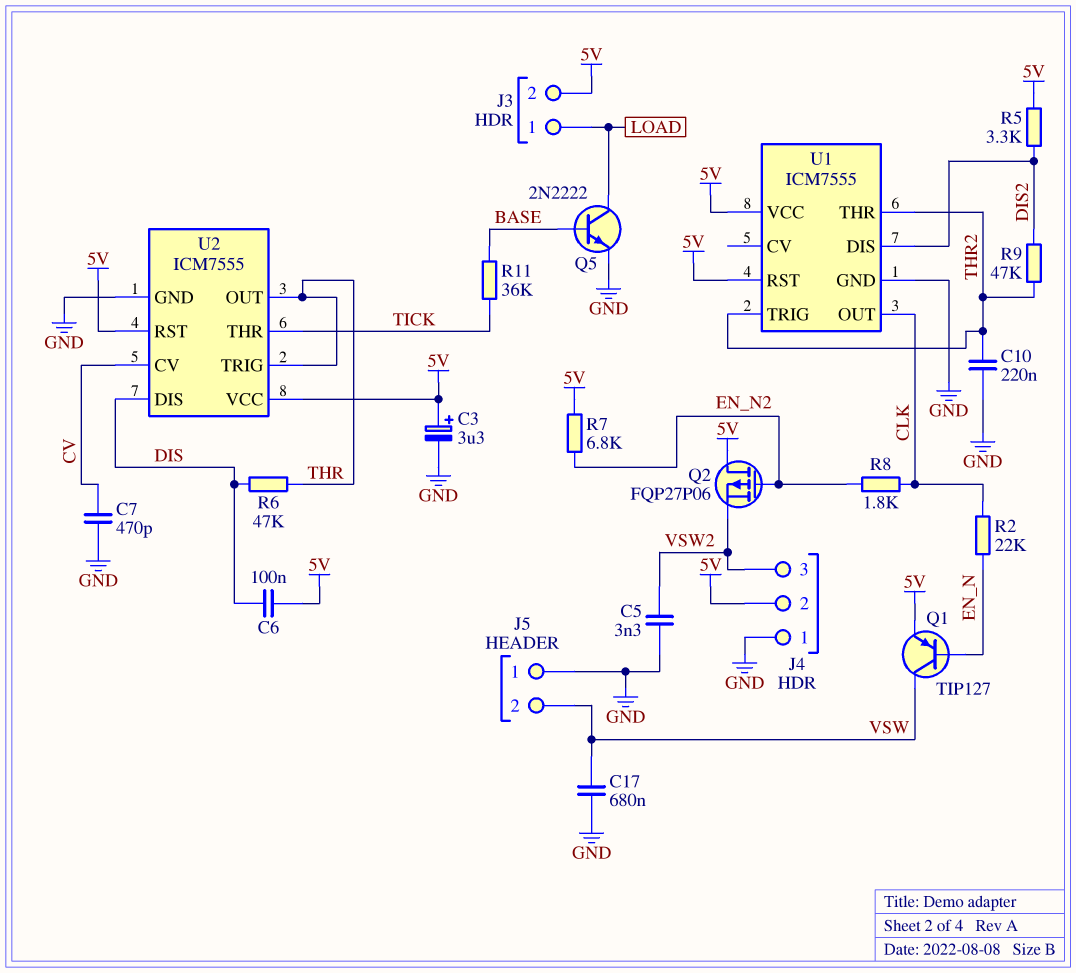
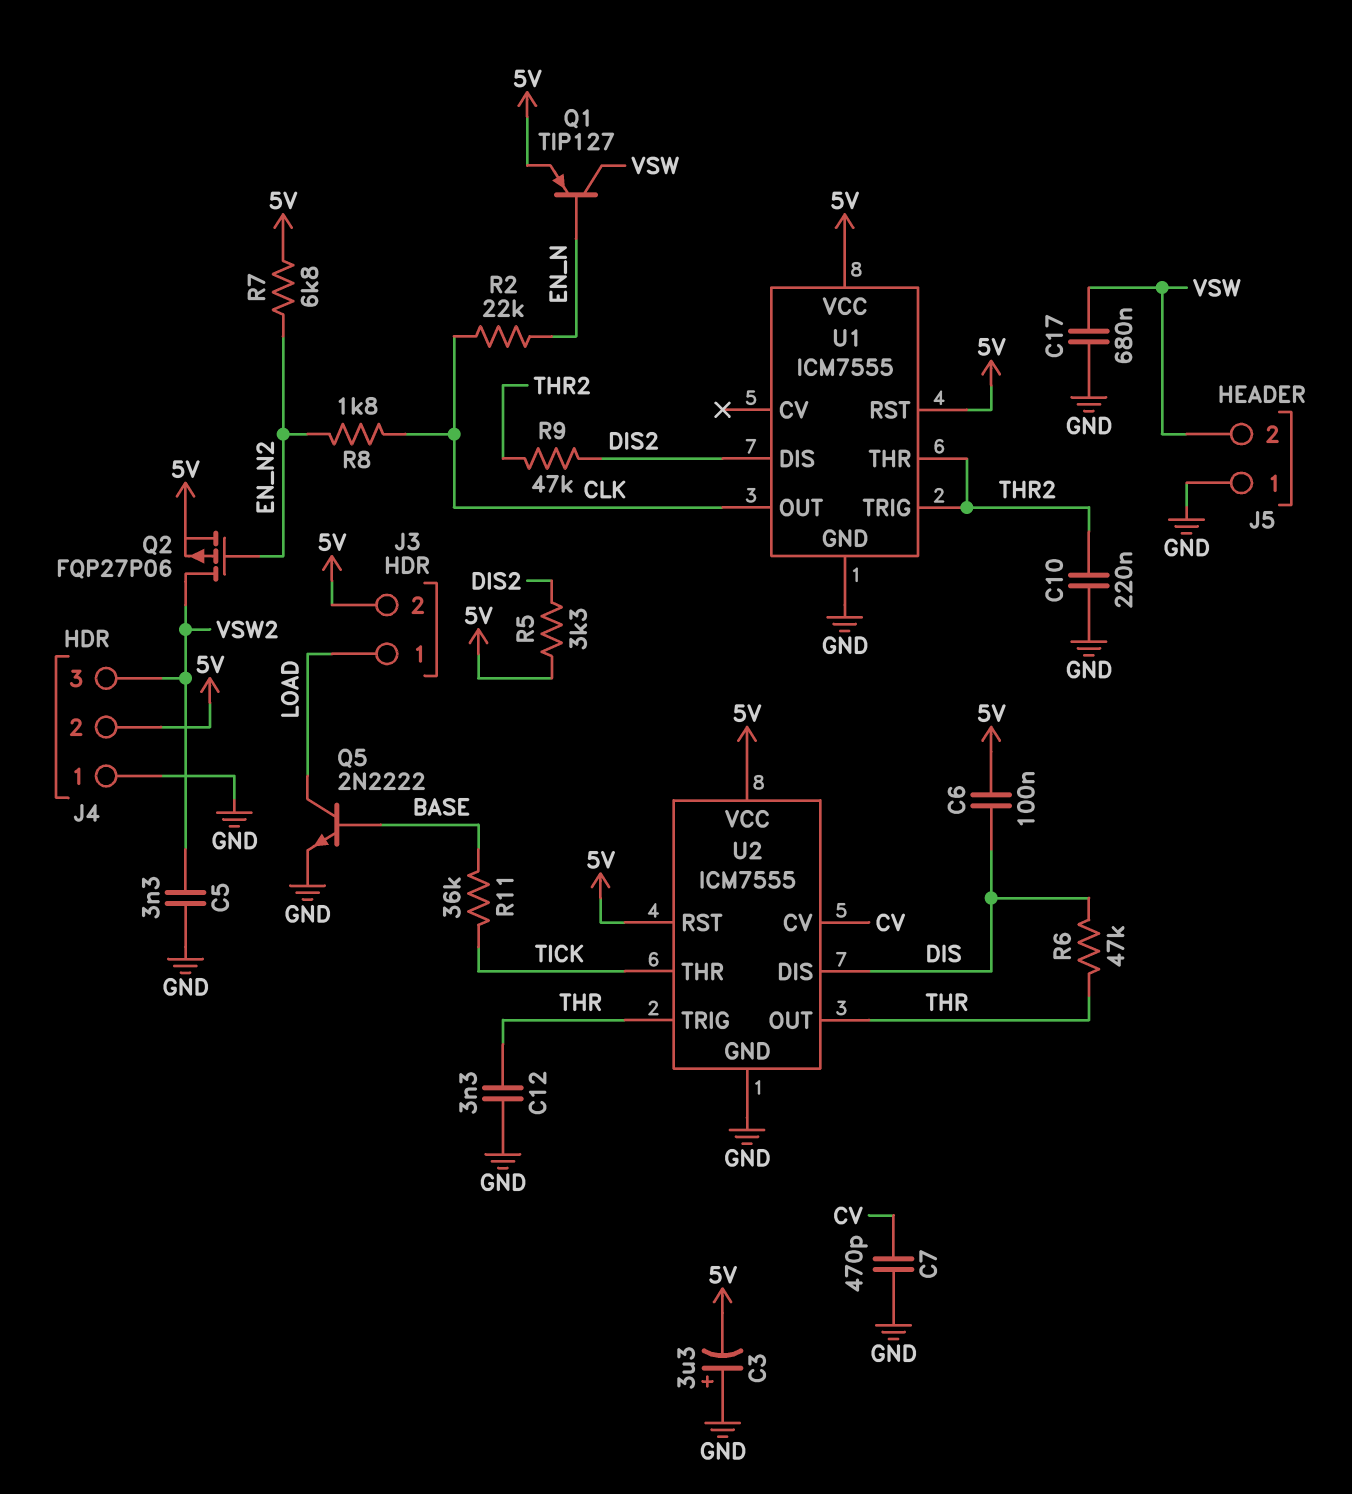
C3: 3.3uF (plus 5V, minus GND) -> 3.3uF (plus GND, minus 5V)
C12: none -> 3.3nF (GND, THR)
Q2: PMOS FQP27P06 (G EN_N2, D 5V, S VSW2) -> PMOS FQP27P06 (G EN_N2, D VSW2, S 5V)

